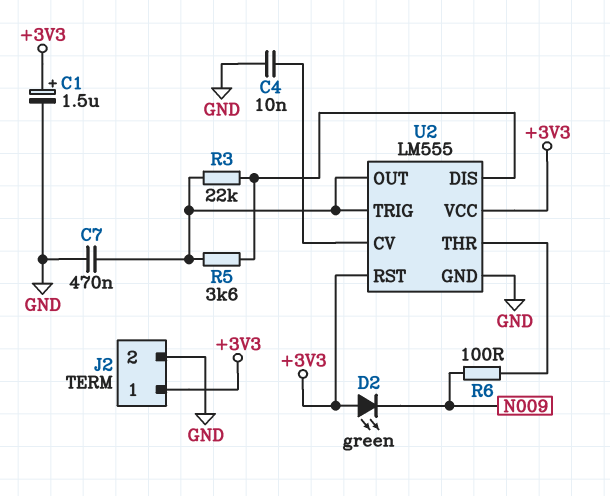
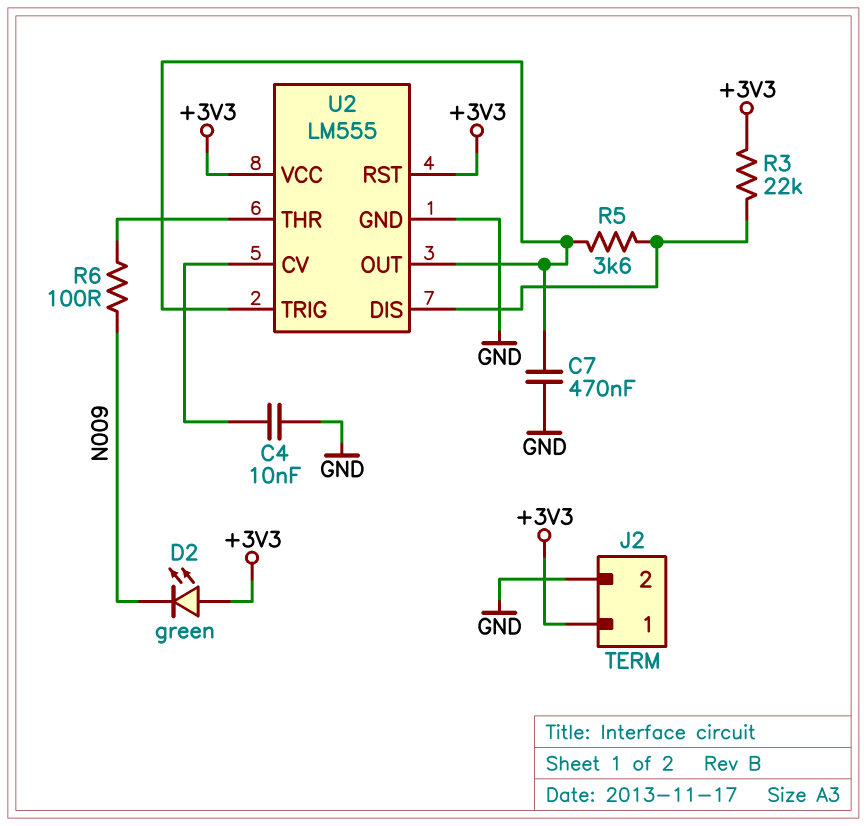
C1: 1.5uF (plus +3V3, minus GND) -> none
R3: 22k (U2/DIS, U2/OUT) -> 22k (+3V3, U2/DIS)

